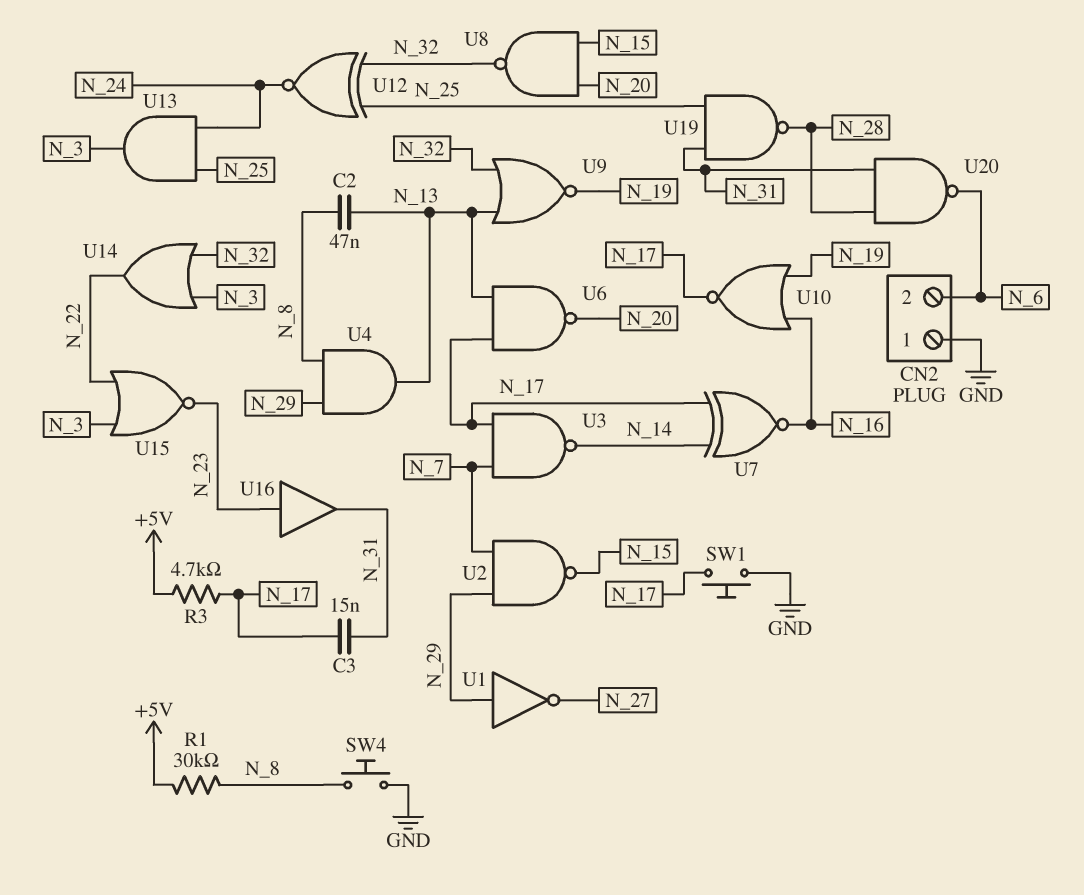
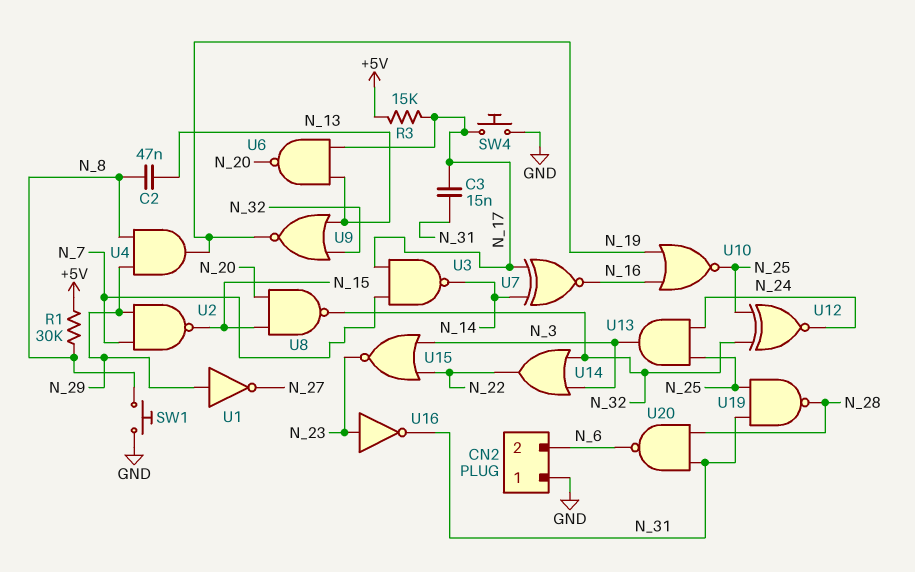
R3: 4.7k (+5V, N_17) -> 15k (+5V, N_17)
SW1: button (GND, N_17) -> button (GND, N_8)
SW4: button (GND, N_8) -> button (GND, N_17)
U4: AND (in N_8, in N_29, out N_13) -> AND (in N_8, in N_29, out N_19)
U10: NOR (in N_16, in N_19, out N_17) -> NOR (in N_16, in N_19, out N_25)
U16: buffer (in N_23, out N_31) -> NOT (in N_23, out N_31)

